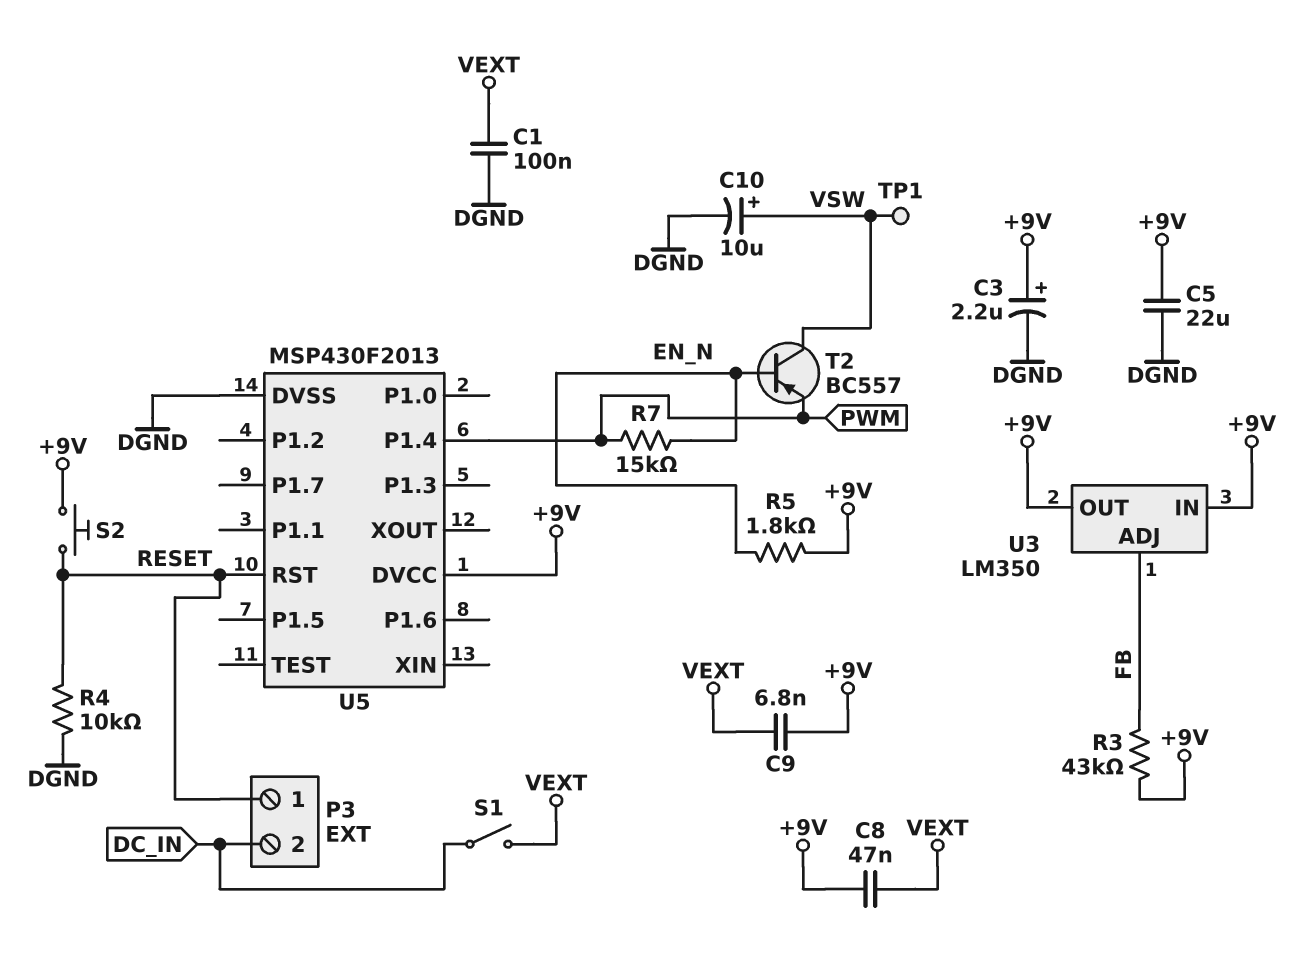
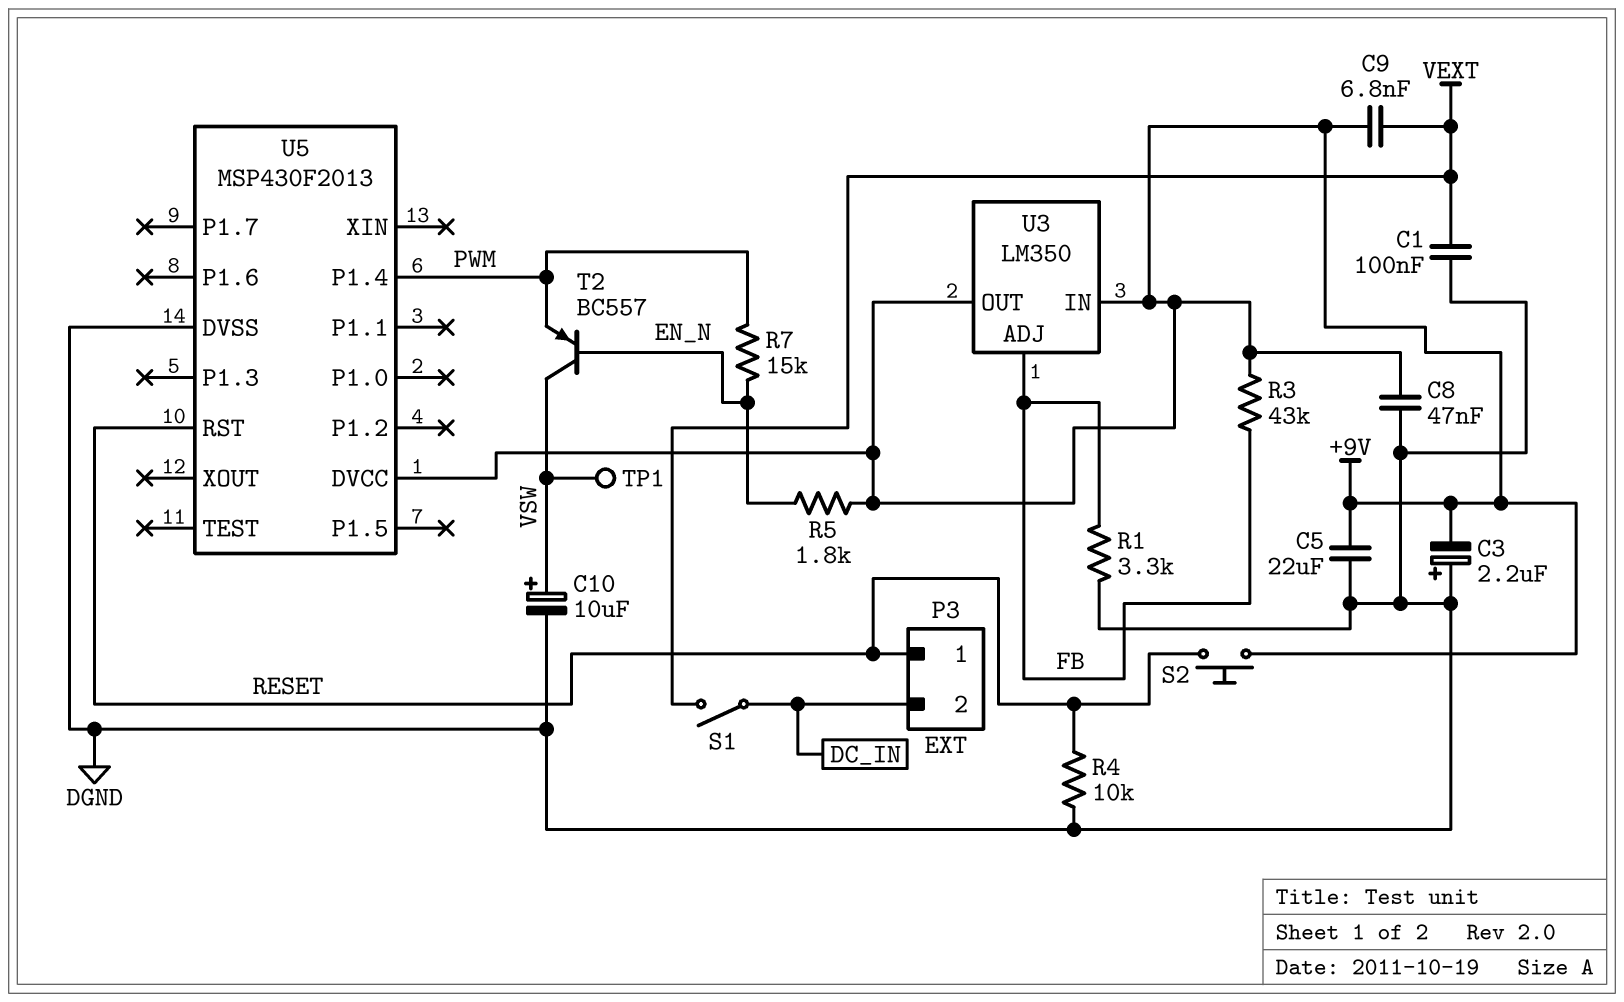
C3: 2.2uF (plus +9V, minus DGND) -> 2.2uF (plus DGND, minus +9V)
C8: 47nF (+9V, VEXT) -> 47nF (+9V, DGND)
R1: none -> 3.3k (DGND, FB)

